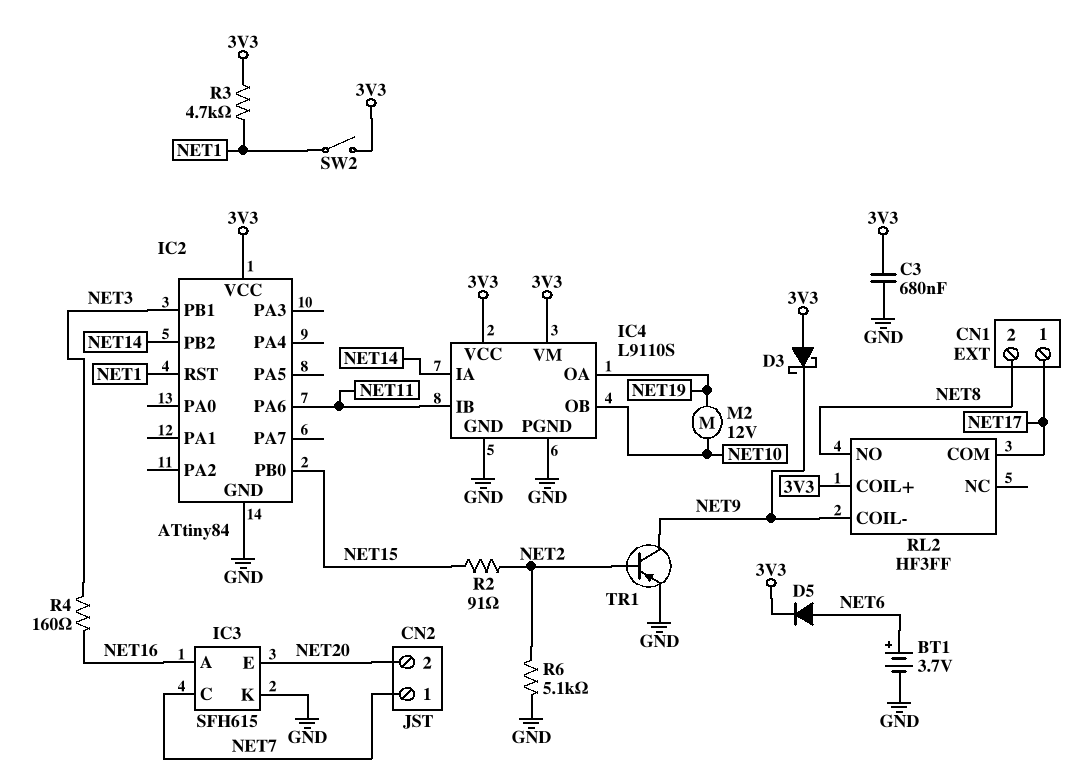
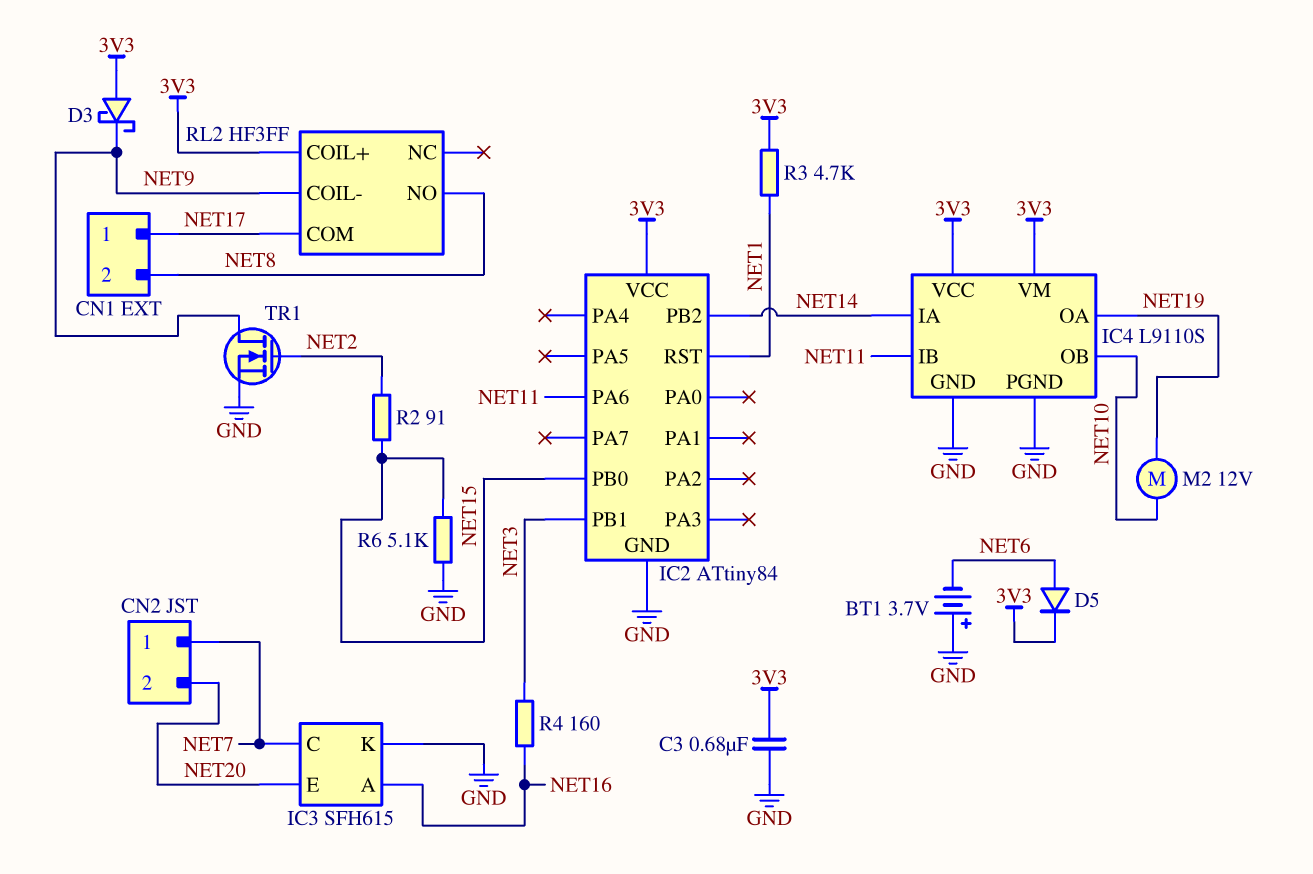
BT1: 3.7V (plus NET6, minus GND) -> 3.7V (plus GND, minus NET6)
R6: 5.1k (GND, NET2) -> 5.1k (GND, NET15)
SW2: switch (3V3, NET1) -> none
TR1: PNP (B NET2, C NET9, E GND) -> NMOS (G NET2, D NET9, S GND)

